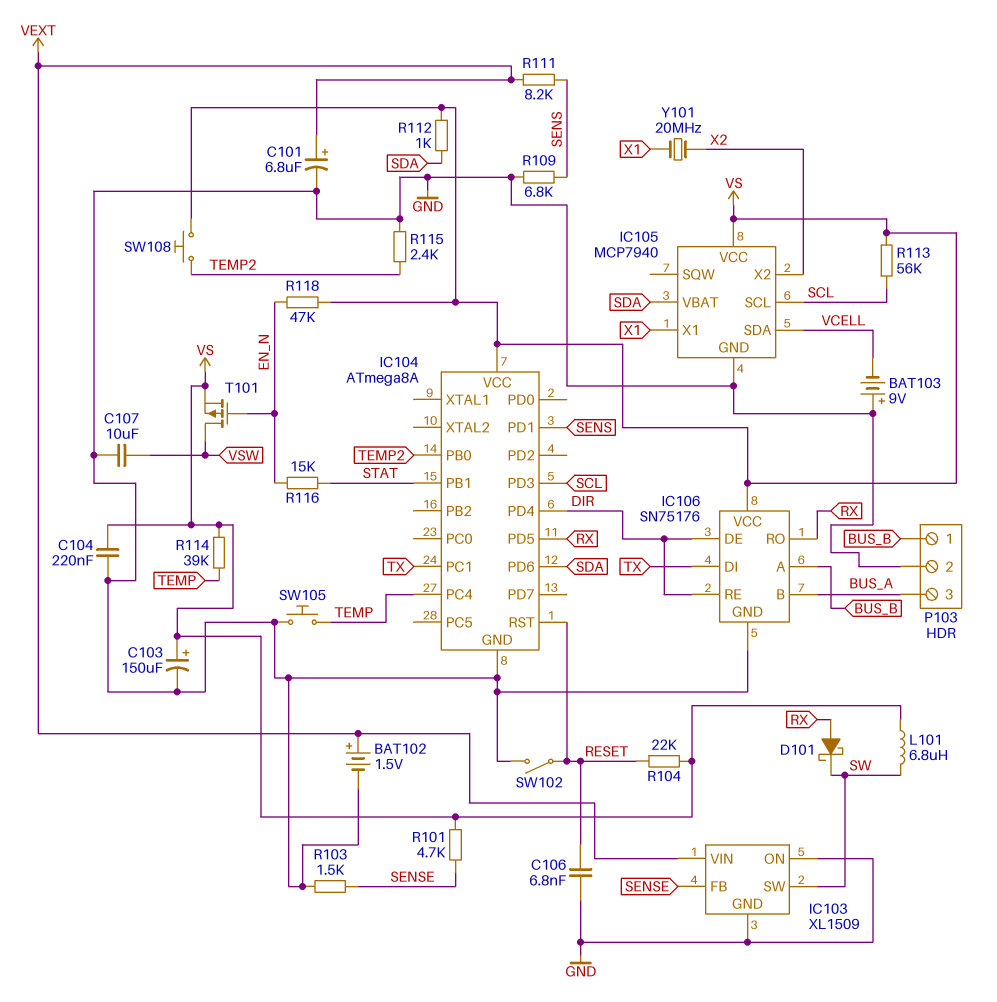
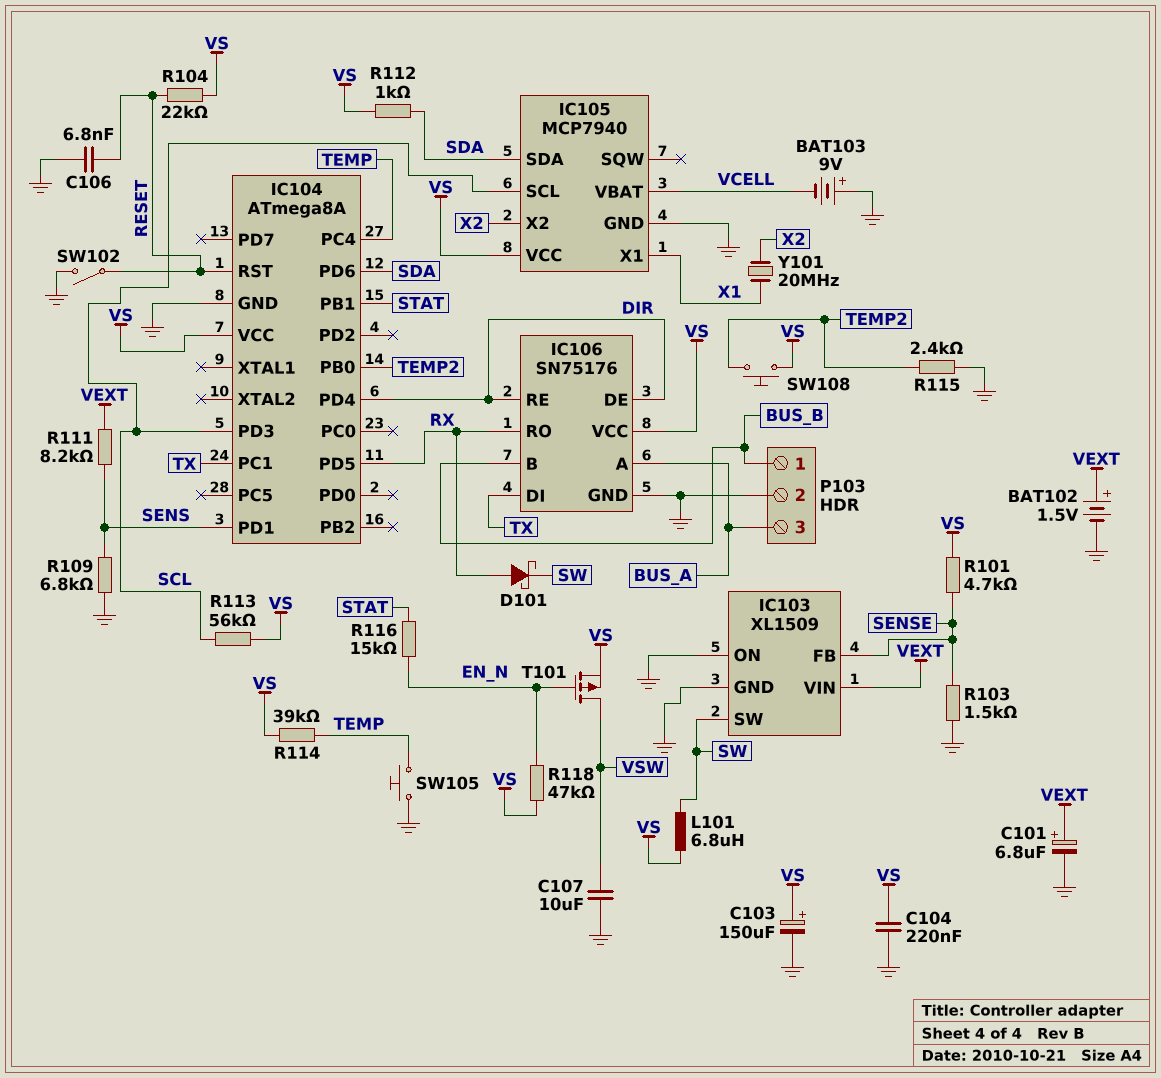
IC105 pin SDA: VCELL -> SDA
IC105 pin VBAT: SDA -> VCELL
IC106 pin A: BUS_B -> BUS_A
IC106 pin B: BUS_A -> BUS_B

